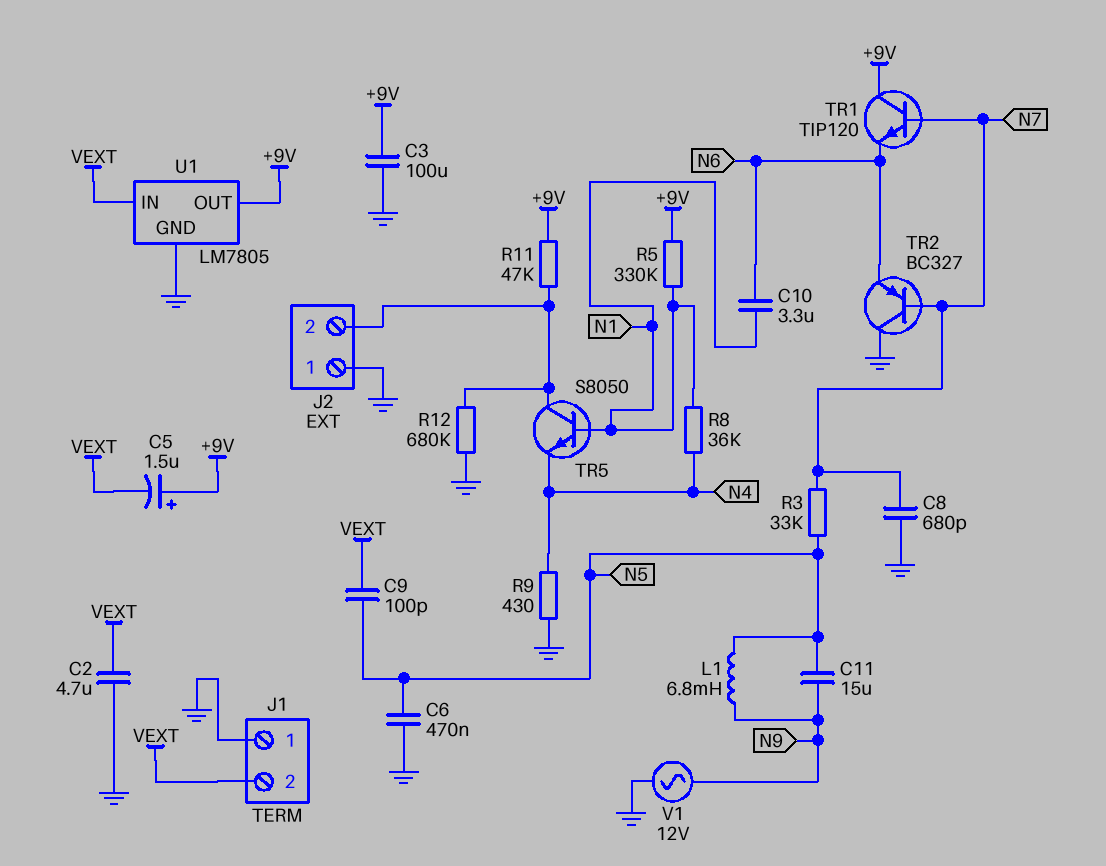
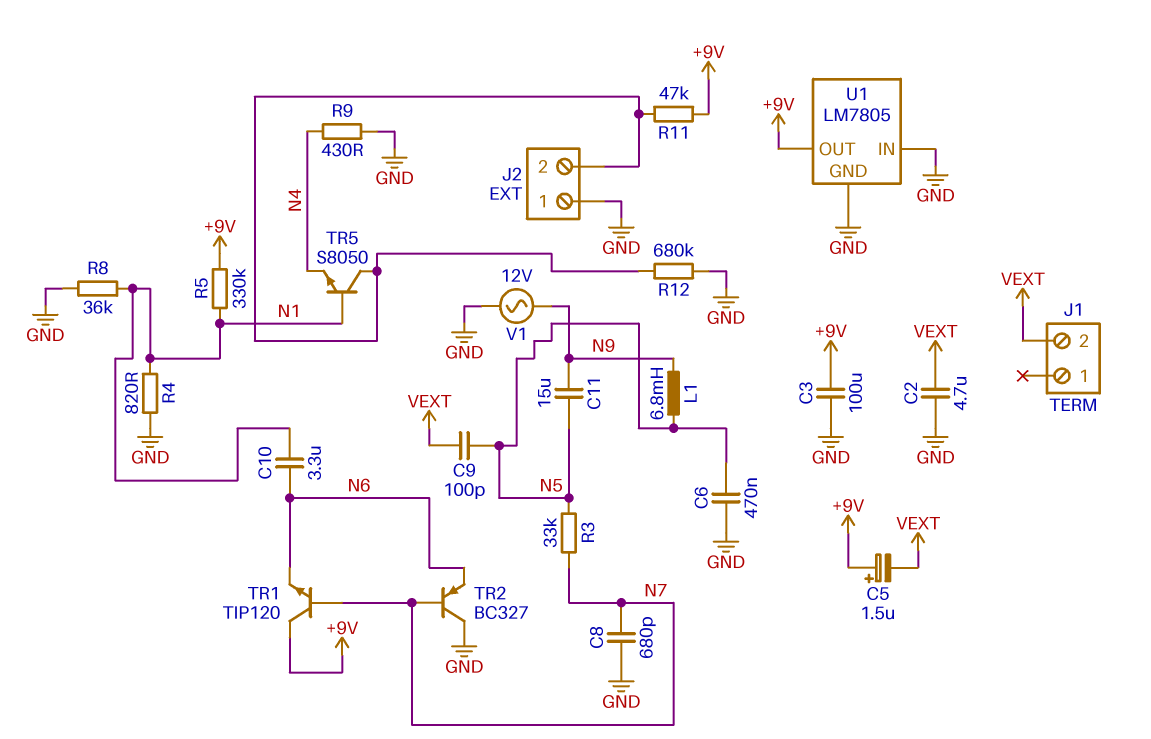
J1 pin 1: GND -> none
R4: none -> 820 (GND, N1)
R8: 36k (N1, N4) -> 36k (GND, N1)
U1 pin IN: VEXT -> GND

